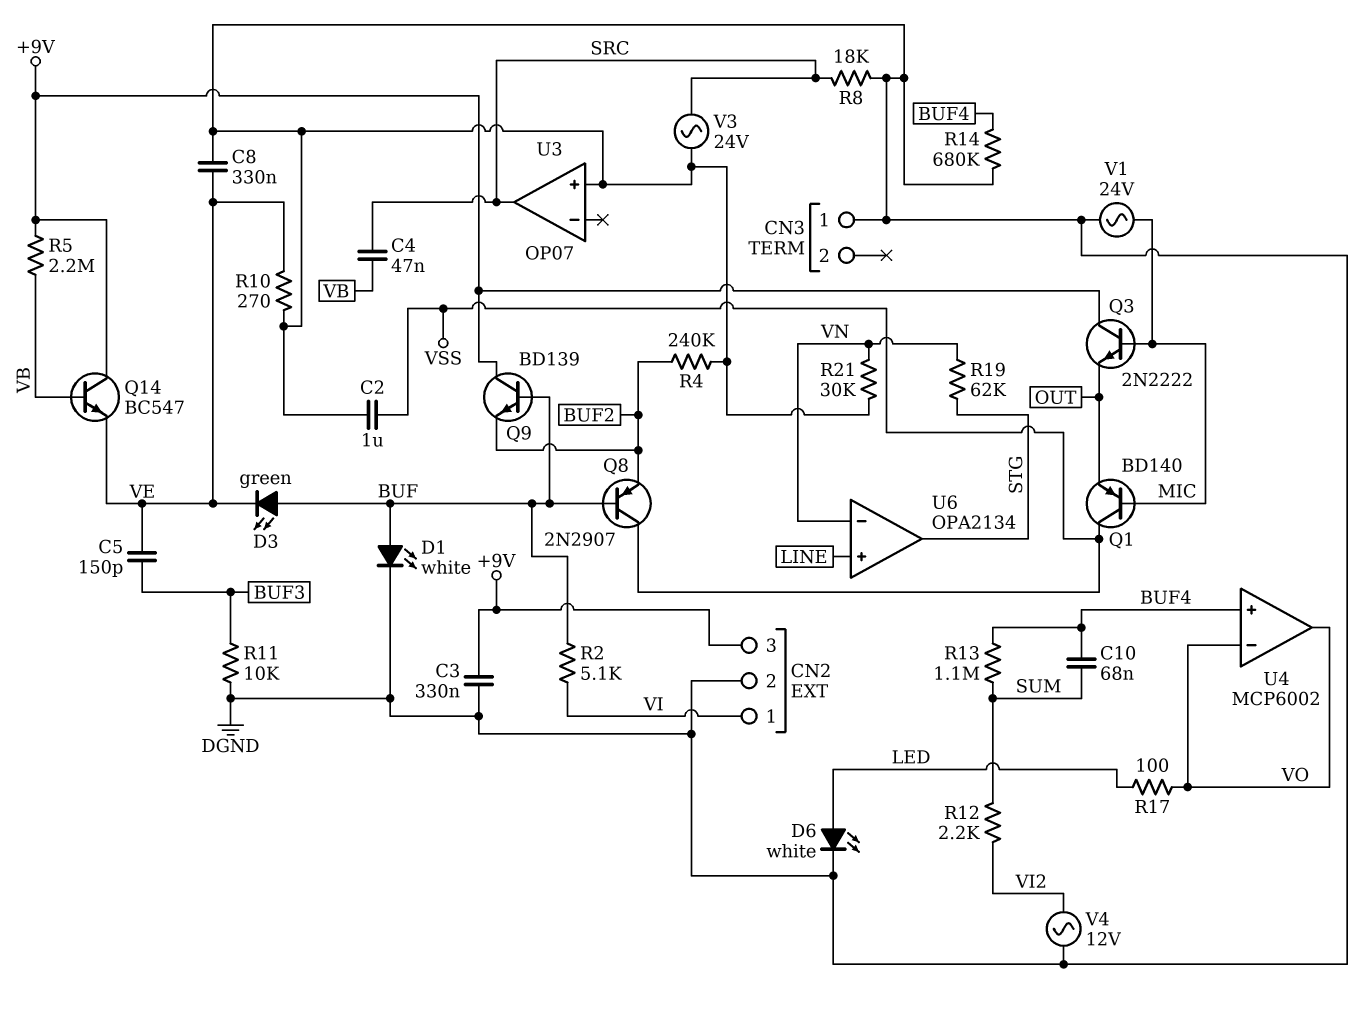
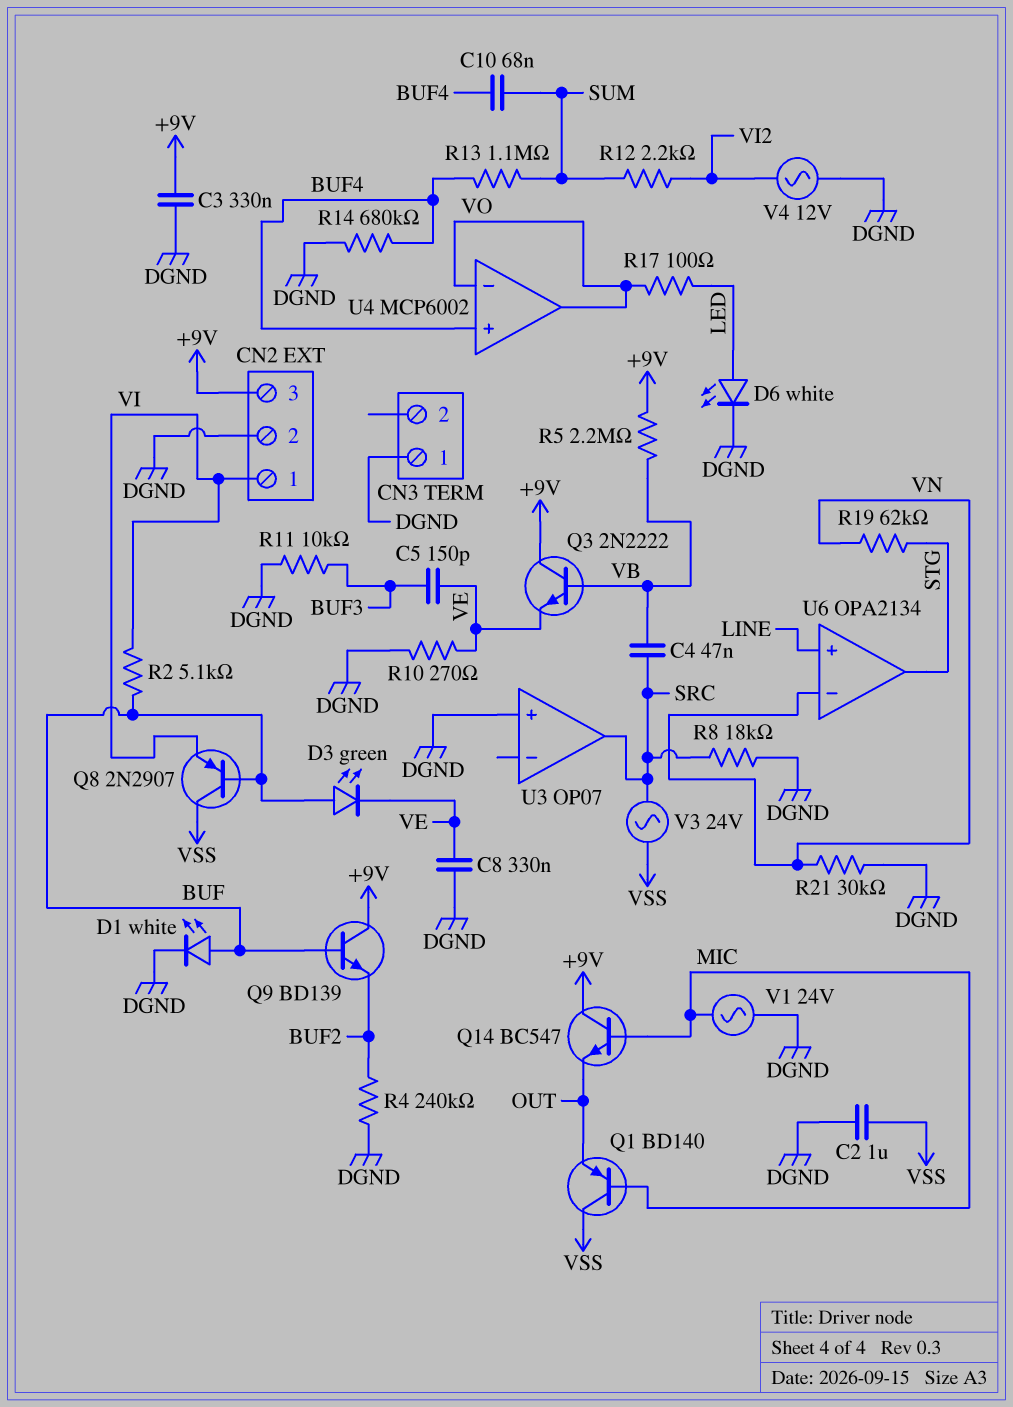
Q3: NPN 2N2222 (B MIC, C +9V, E OUT) -> NPN 2N2222 (B VB, C +9V, E VE)
Q8: PNP 2N2907 (B BUF, C VSS, E BUF2) -> PNP 2N2907 (B BUF, C VSS, E VI)
Q14: NPN BC547 (B VB, C +9V, E VE) -> NPN BC547 (B MIC, C +9V, E OUT)
V3: AC 24V (DGND, SRC) -> AC 24V (SRC, VSS)

